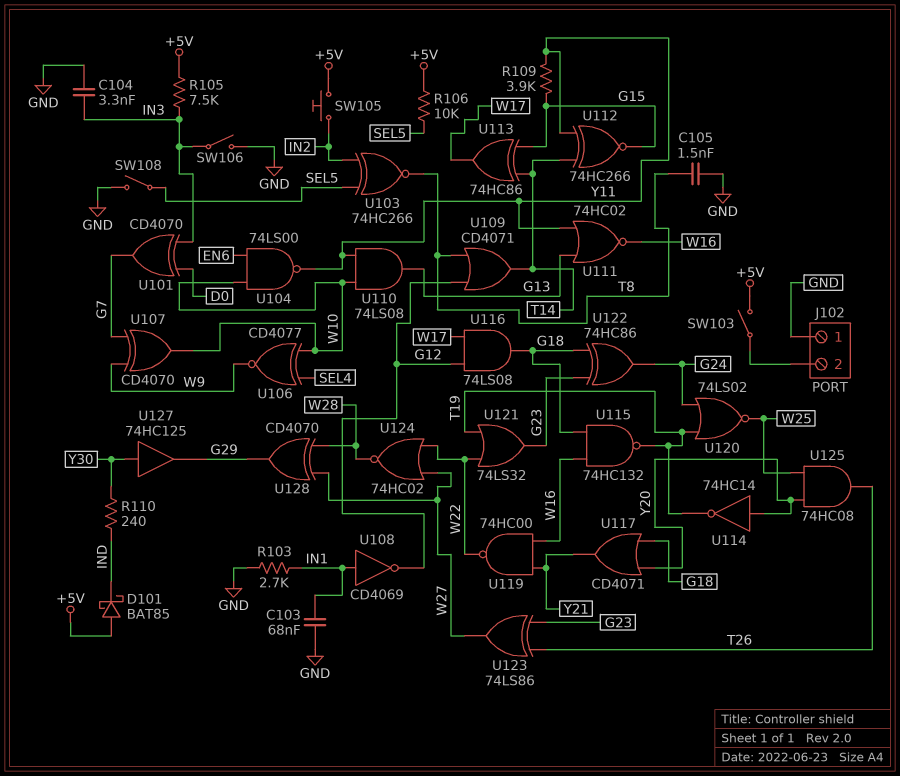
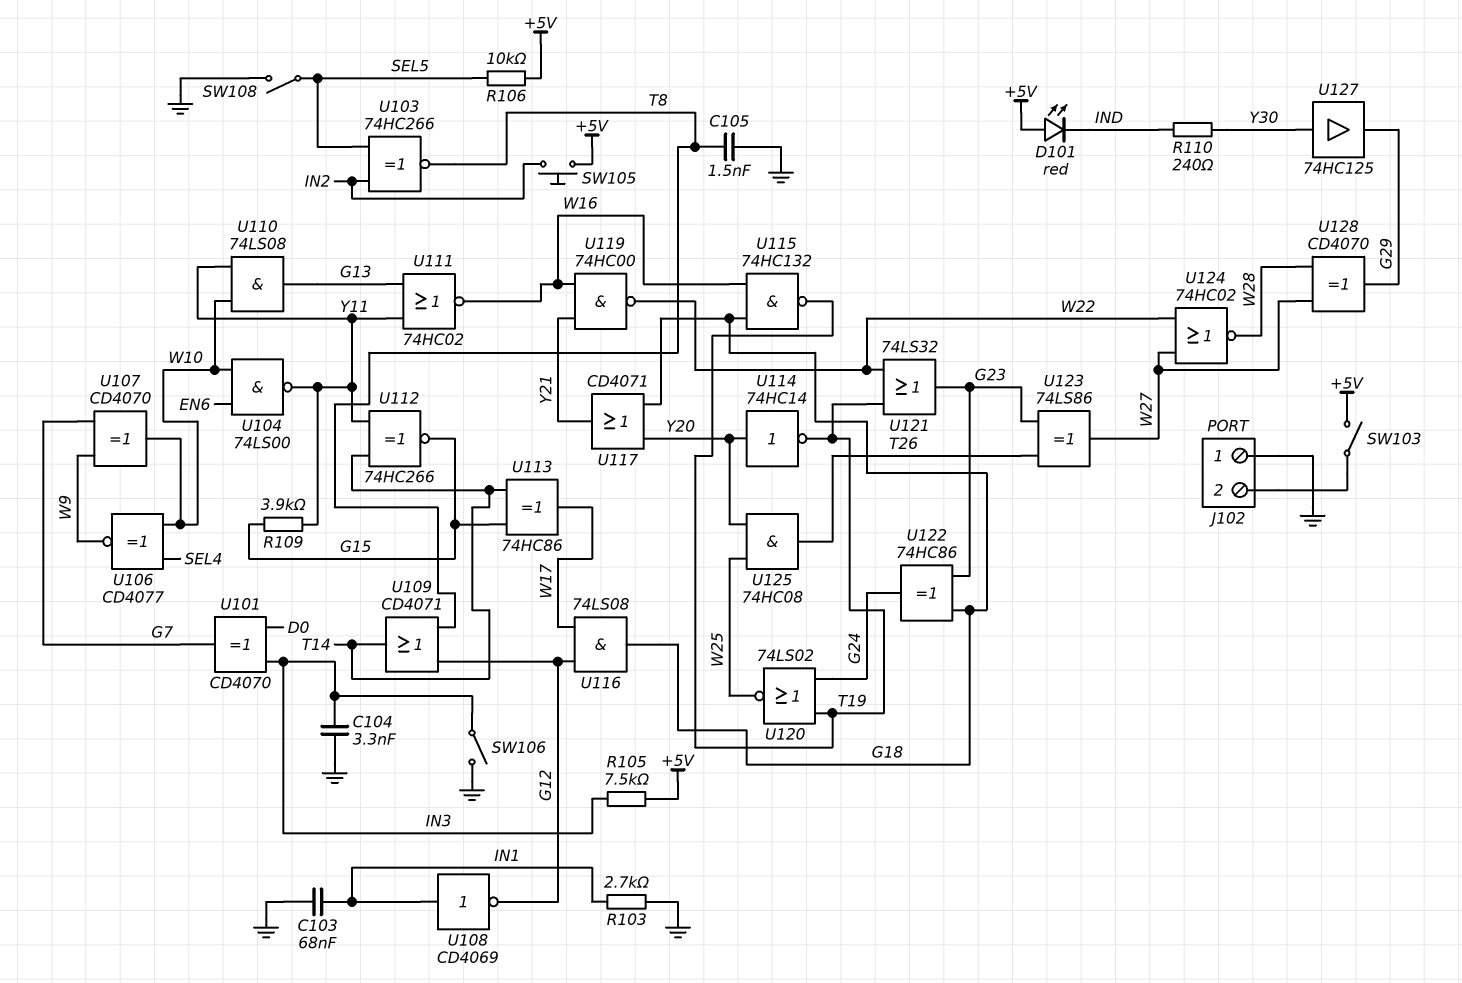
D101: schottky BAT85 (A +5V, K IND) -> LED red (A +5V, K IND)

